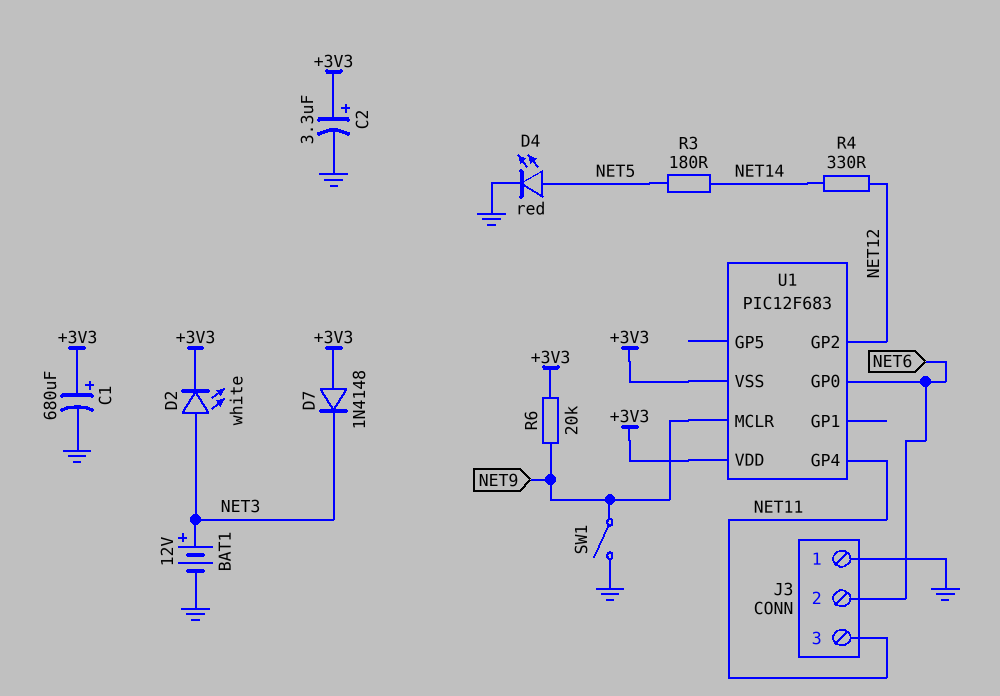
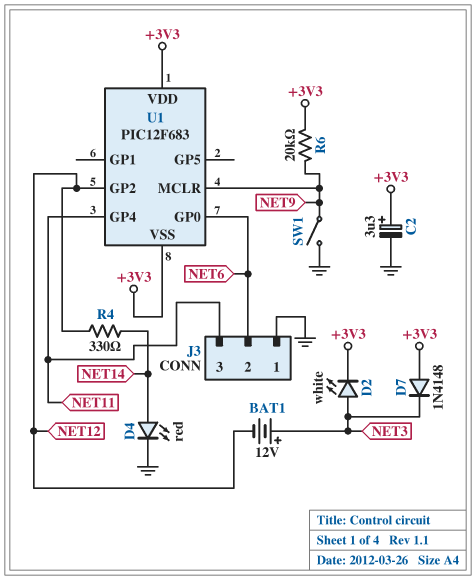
BAT1: 12V (plus NET3, minus GND) -> 12V (plus NET3, minus NET12)
C1: 680uF (plus +3V3, minus GND) -> none
D4: LED red (A NET5, K GND) -> LED red (A NET14, K GND)
R3: 180 (NET5, NET14) -> none

